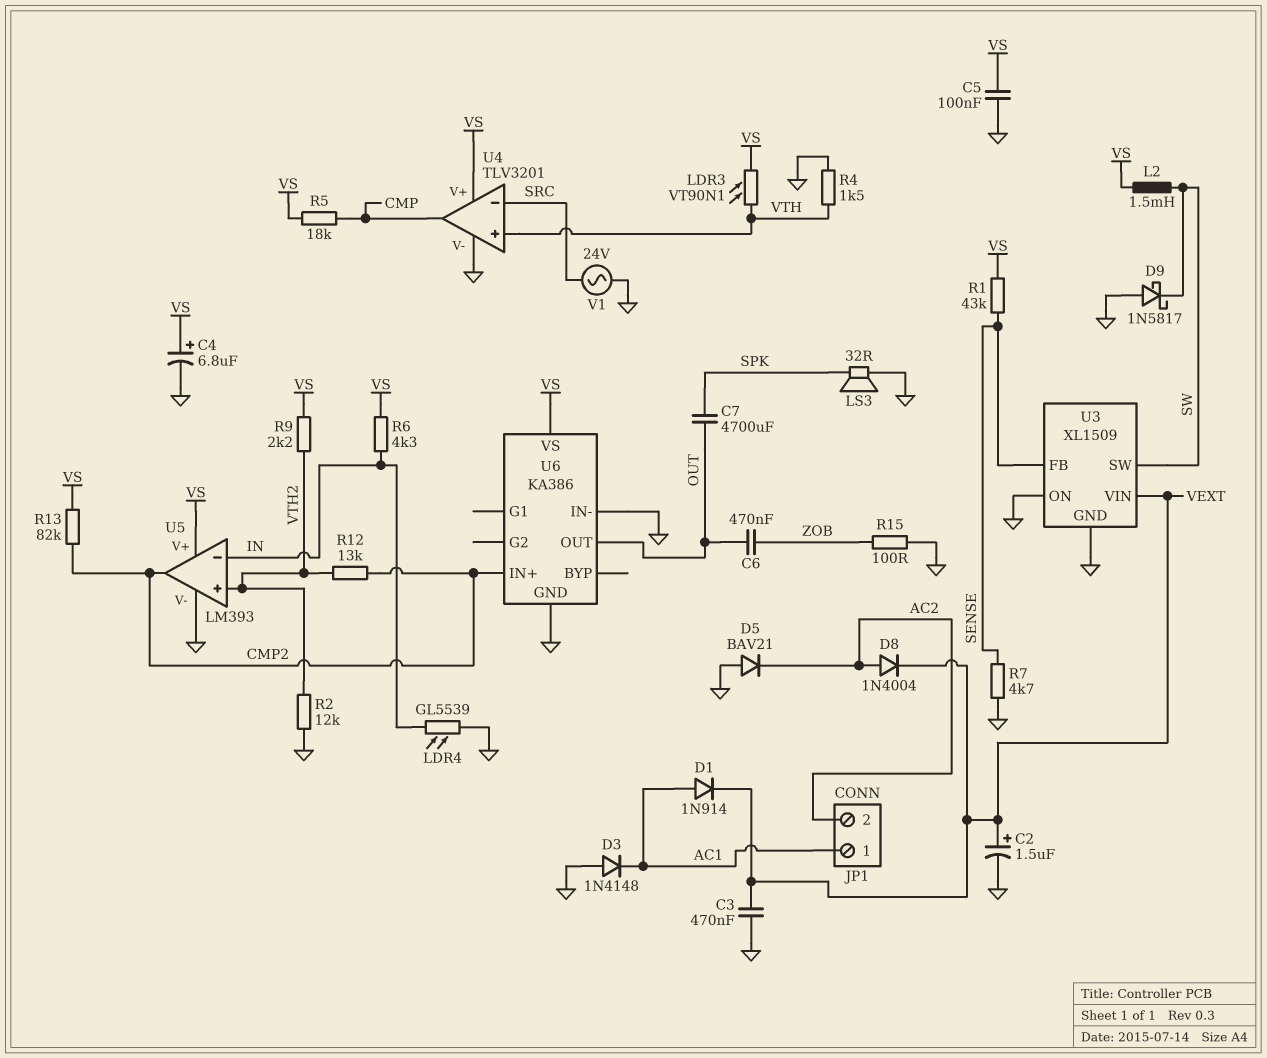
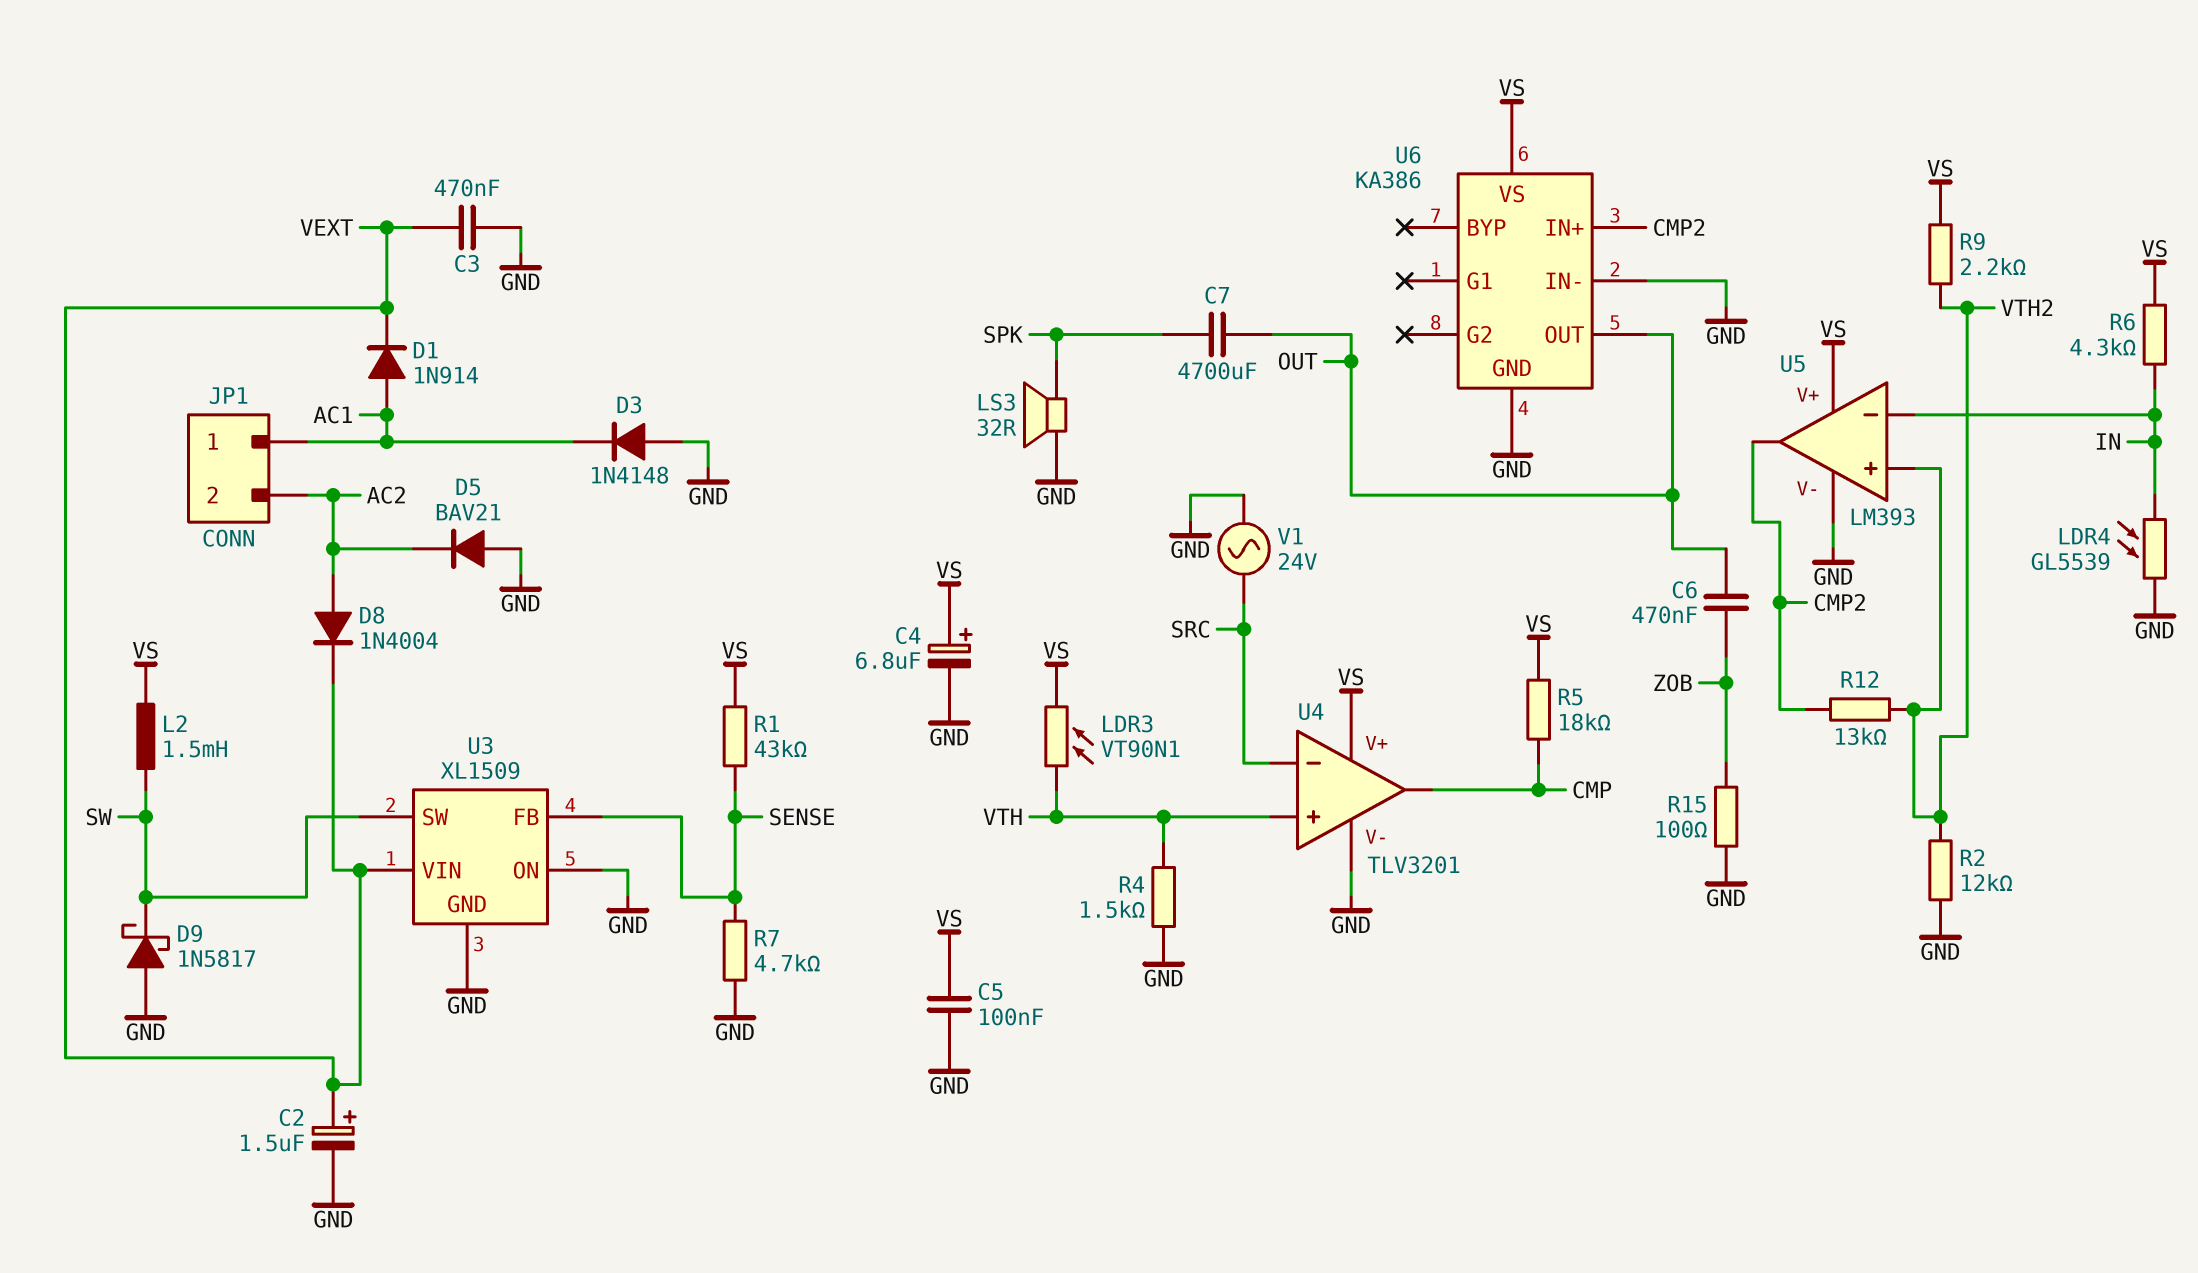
R13: 82k (CMP2, VS) -> none

